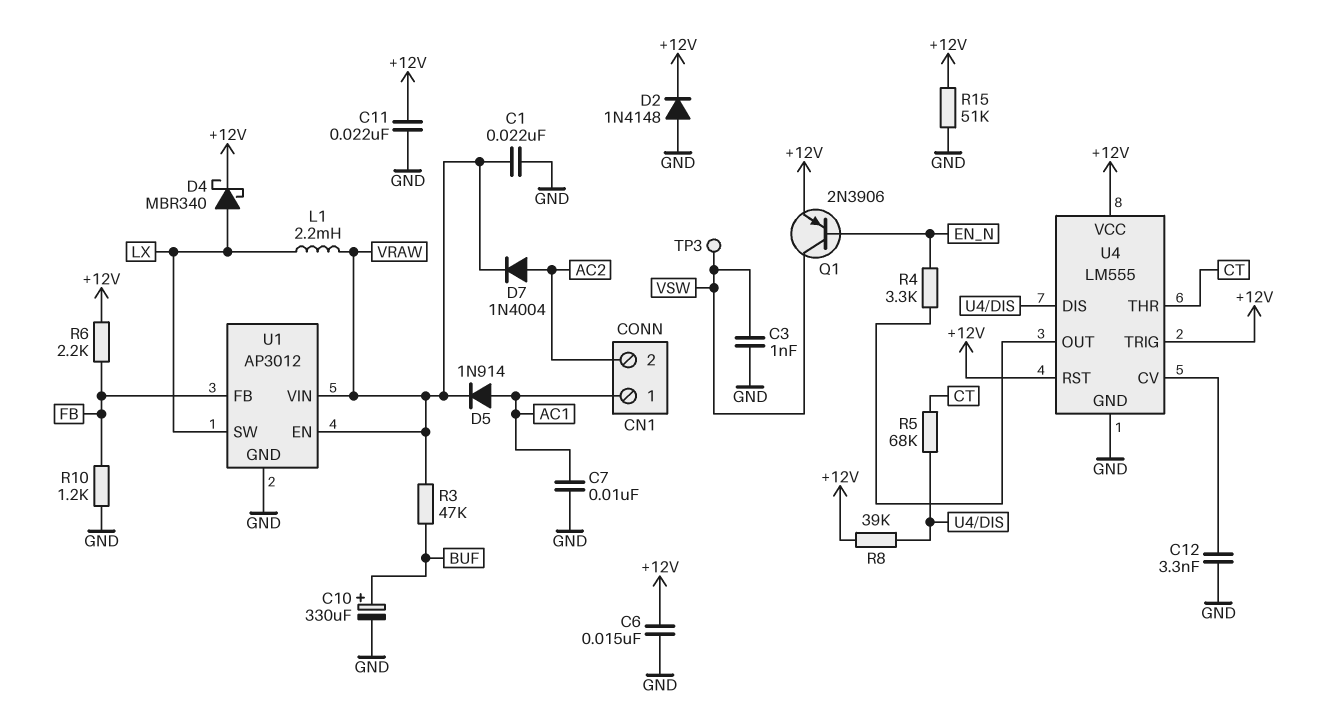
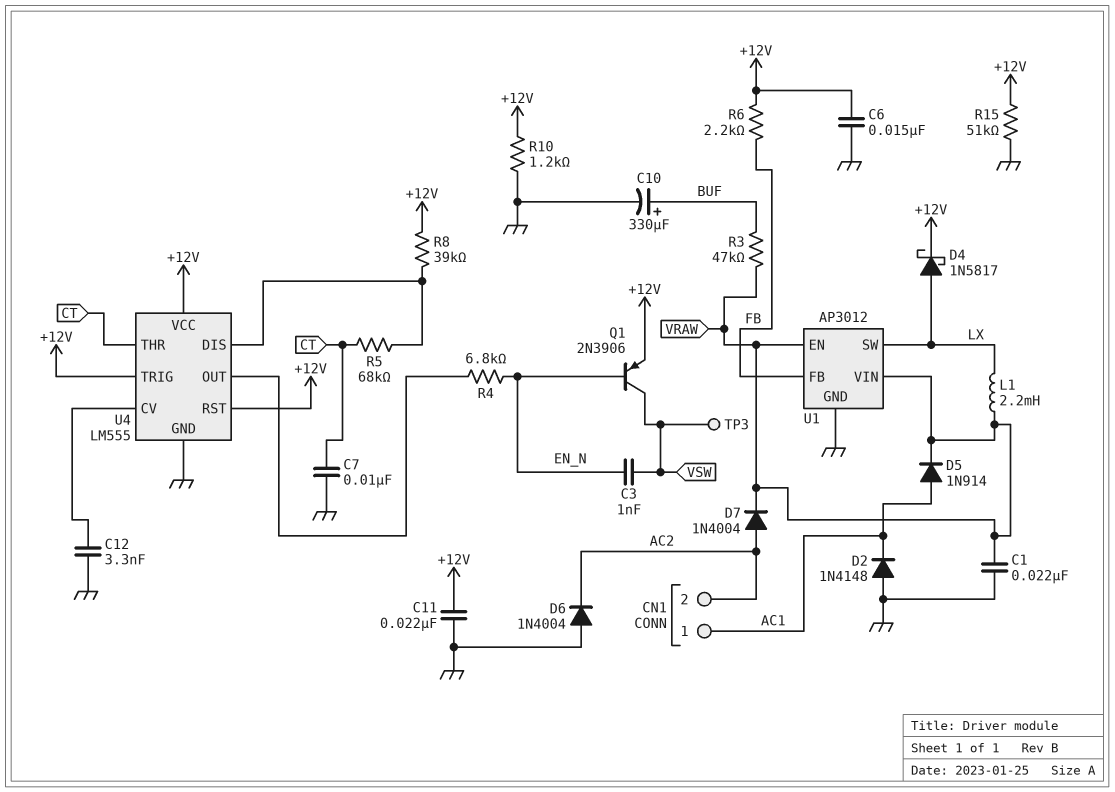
C3: 1nF (GND, VSW) -> 1nF (EN_N, VSW)
C7: 10nF (AC1, GND) -> 10nF (CT, GND)
D2: diode 1N4148 (A GND, K +12V) -> diode 1N4148 (A GND, K AC1)
D4: schottky MBR340 (A LX, K +12V) -> schottky 1N5817 (A LX, K +12V)
D6: none -> diode 1N4004 (A GND, K AC2)
R4: 3.3k (EN_N, U4/OUT) -> 6.8k (EN_N, U4/OUT)
R10: 1.2k (FB, GND) -> 1.2k (+12V, GND)

